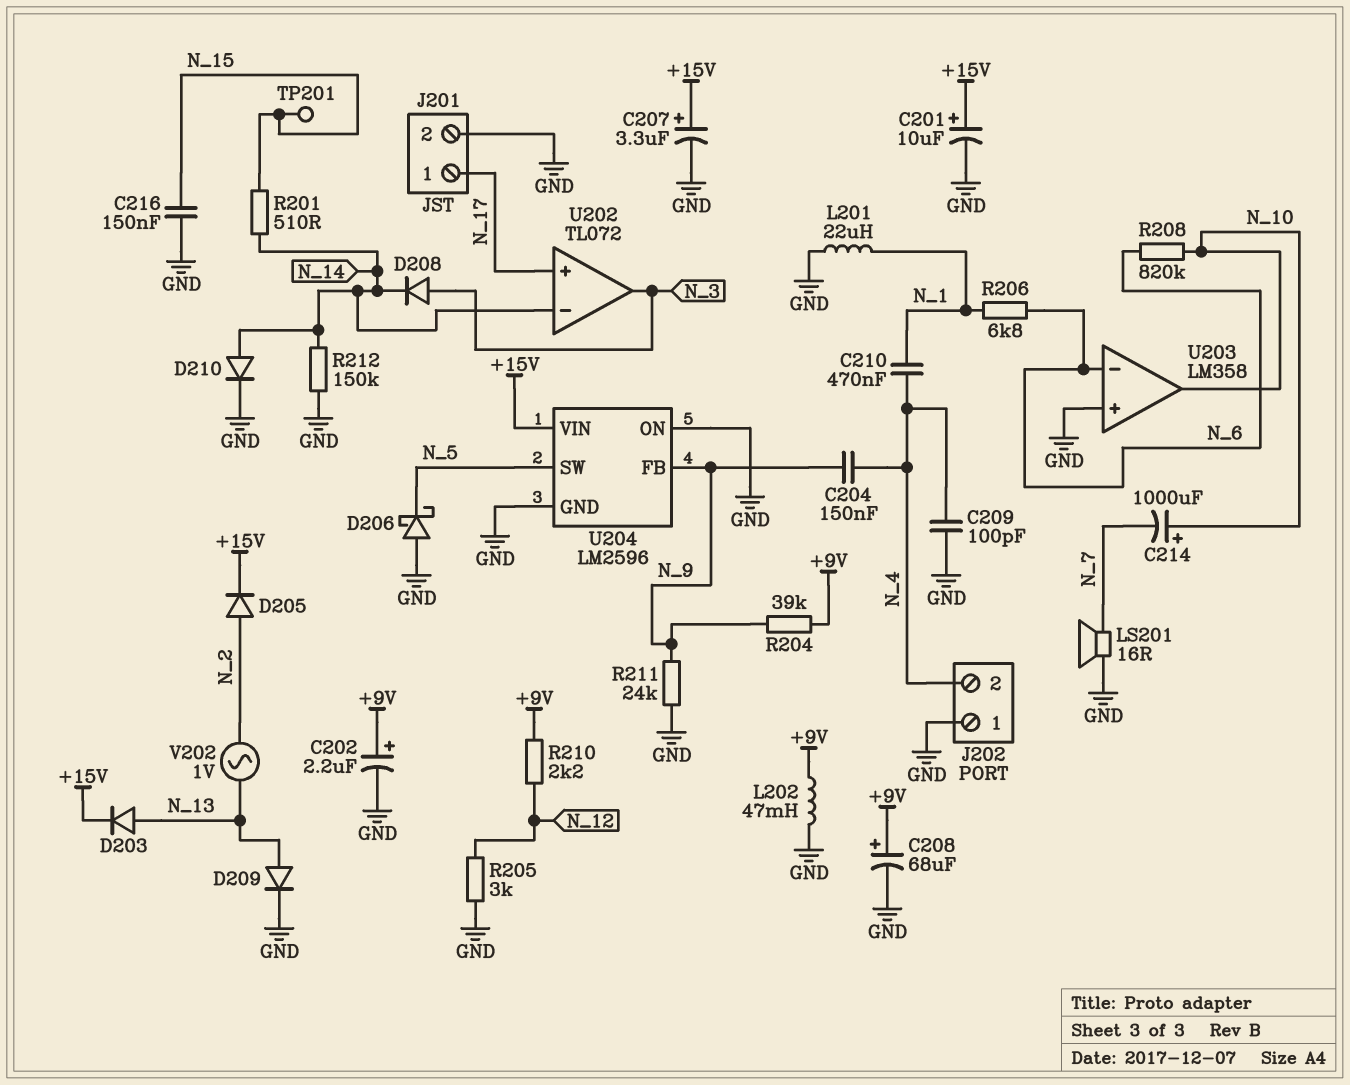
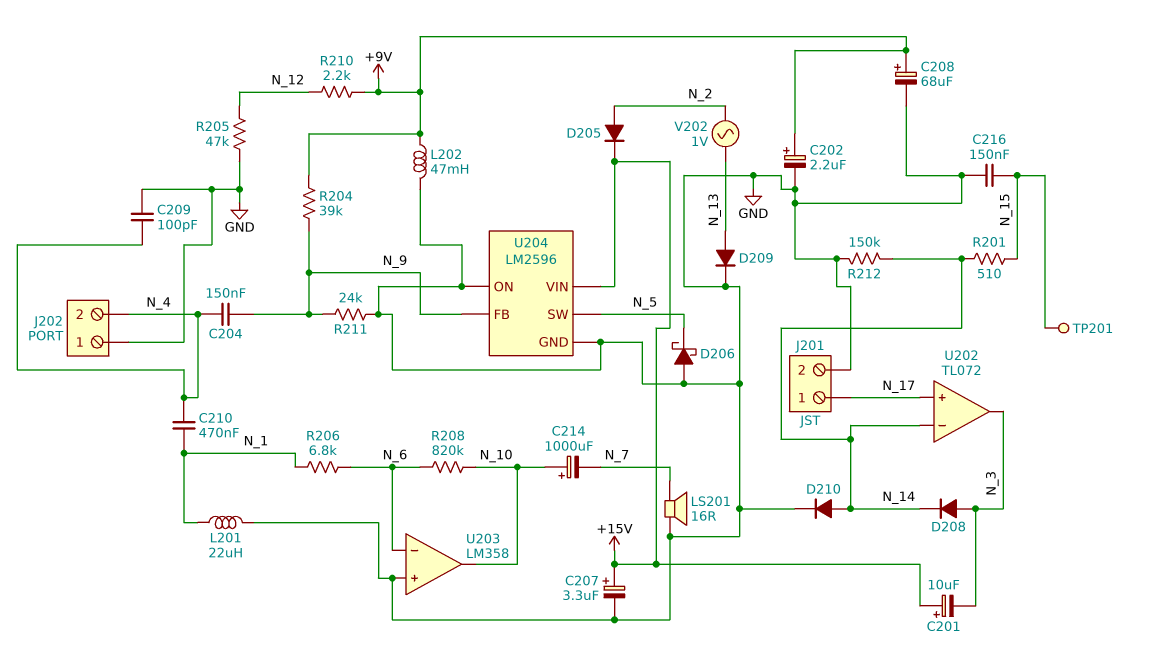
C201: 10uF (plus +15V, minus GND) -> 10uF (plus +15V, minus N_3)
D203: diode (A N_13, K +15V) -> none
R205: 3k (GND, N_12) -> 47k (GND, N_12)

